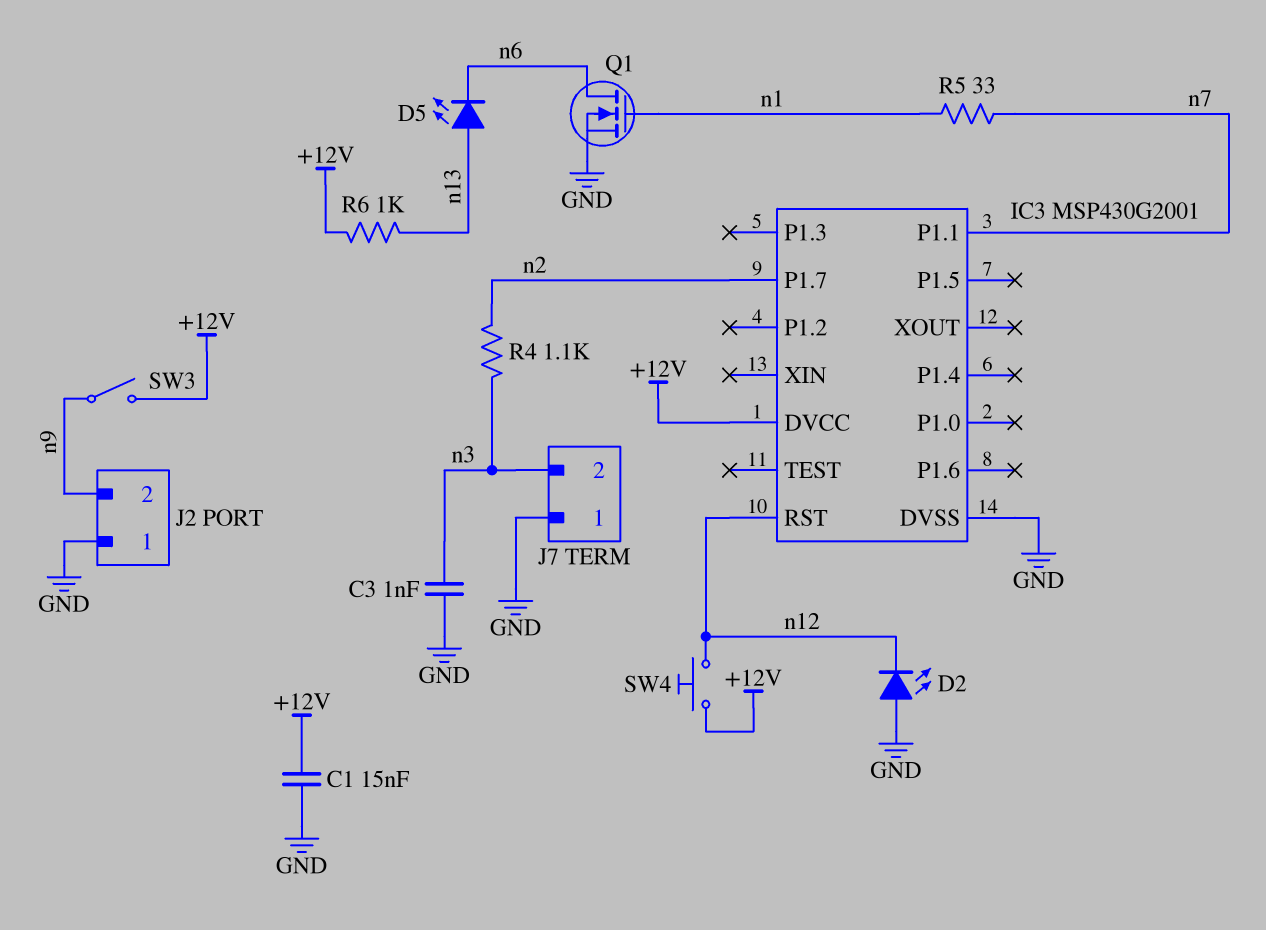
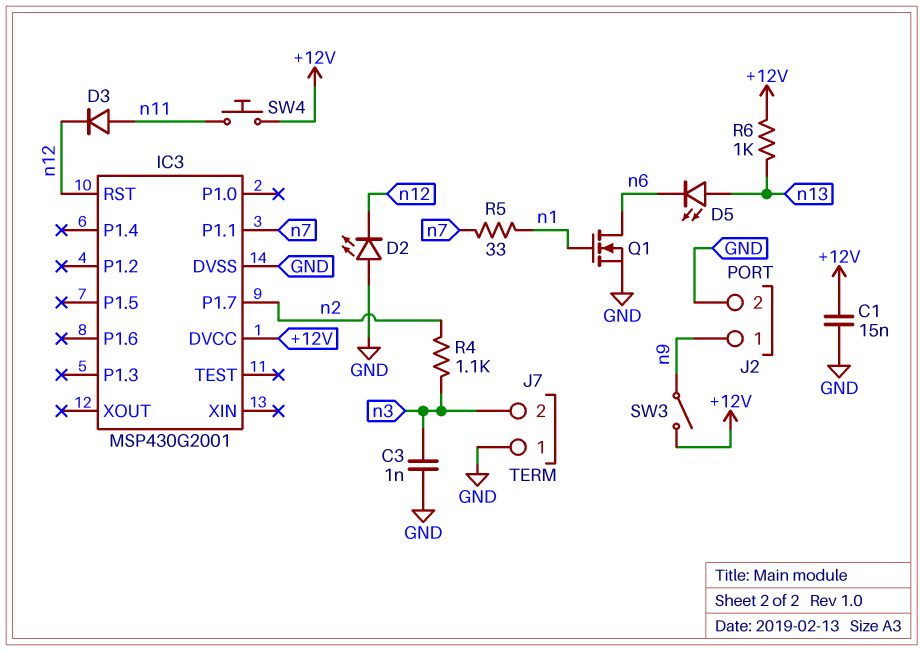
D3: none -> diode (A n11, K n12)
J2 pin 1: GND -> n9
J2 pin 2: n9 -> GND
SW4: button (+12V, n12) -> button (+12V, n11)

